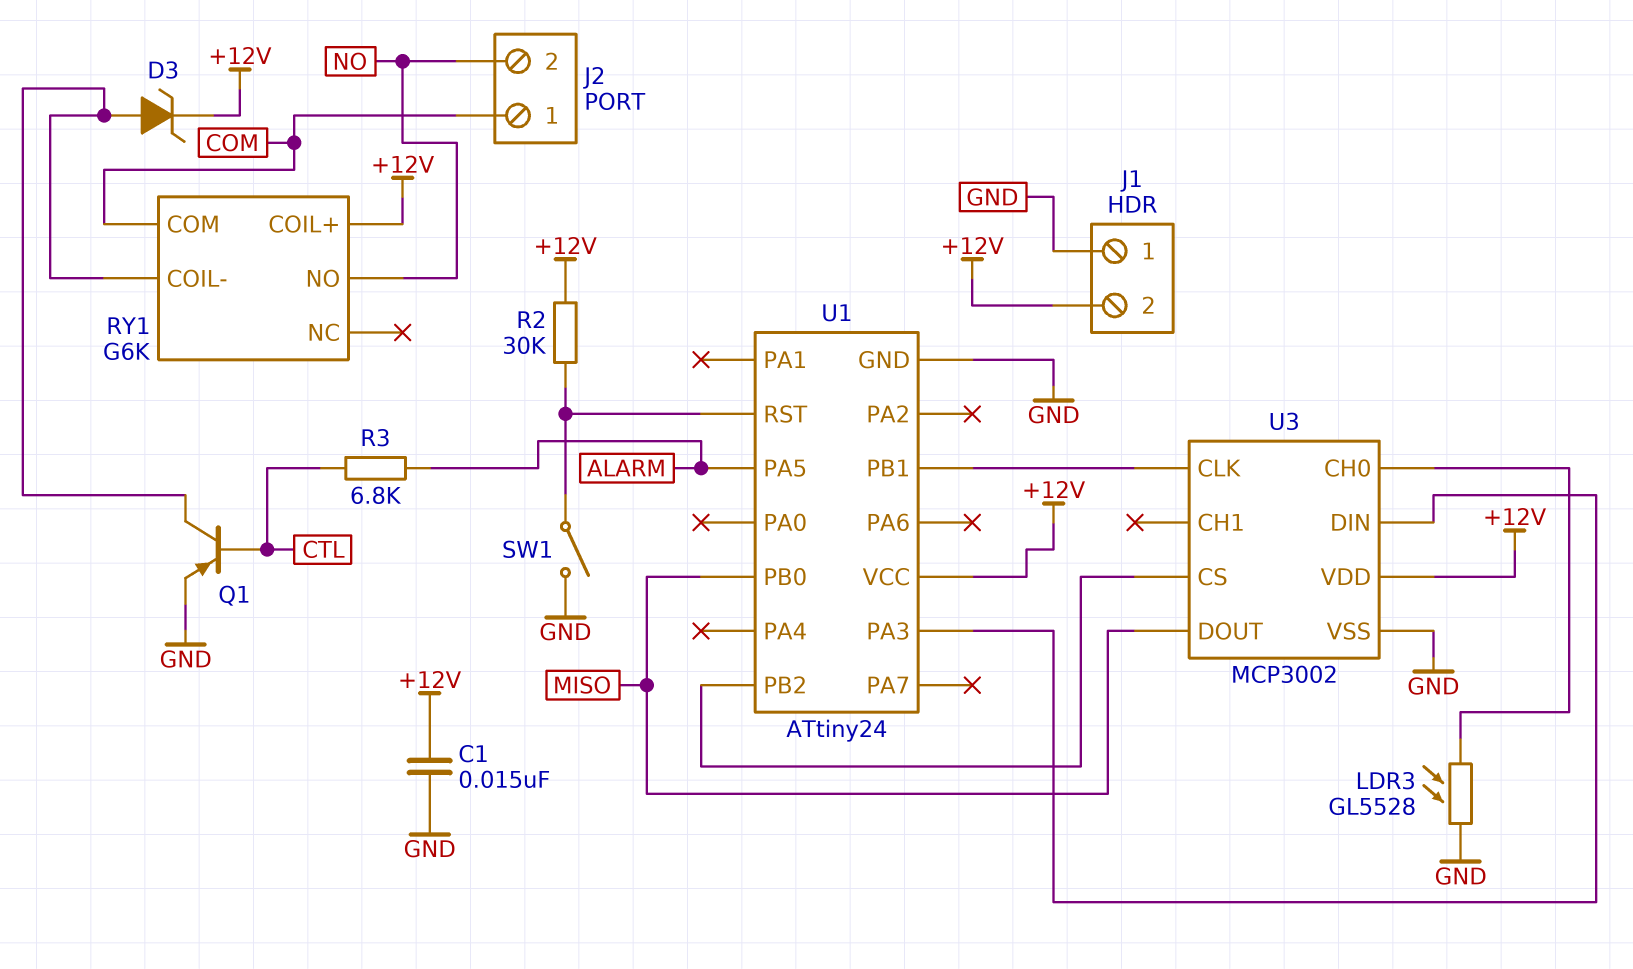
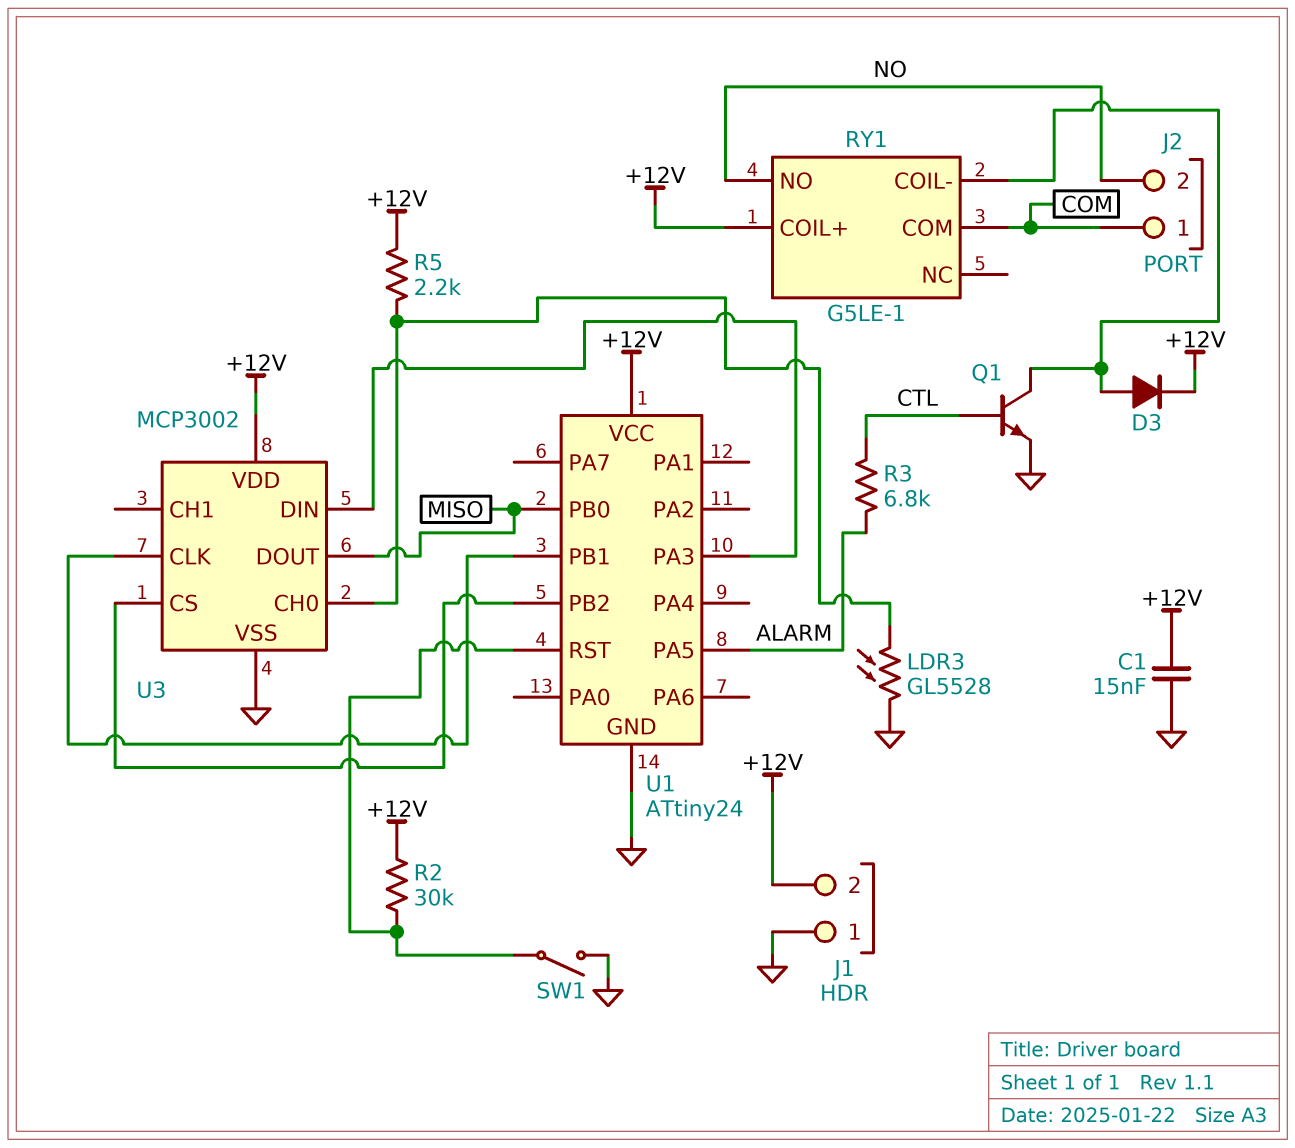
D3: zener (A RY1/COIL-, K +12V) -> diode (A RY1/COIL-, K +12V)
Q1: PNP (B CTL, C RY1/COIL-, E GND) -> NPN (B CTL, C RY1/COIL-, E GND)
R5: none -> 2.2k (+12V, U3/CH0)
RY1: G6K -> G5LE-1

